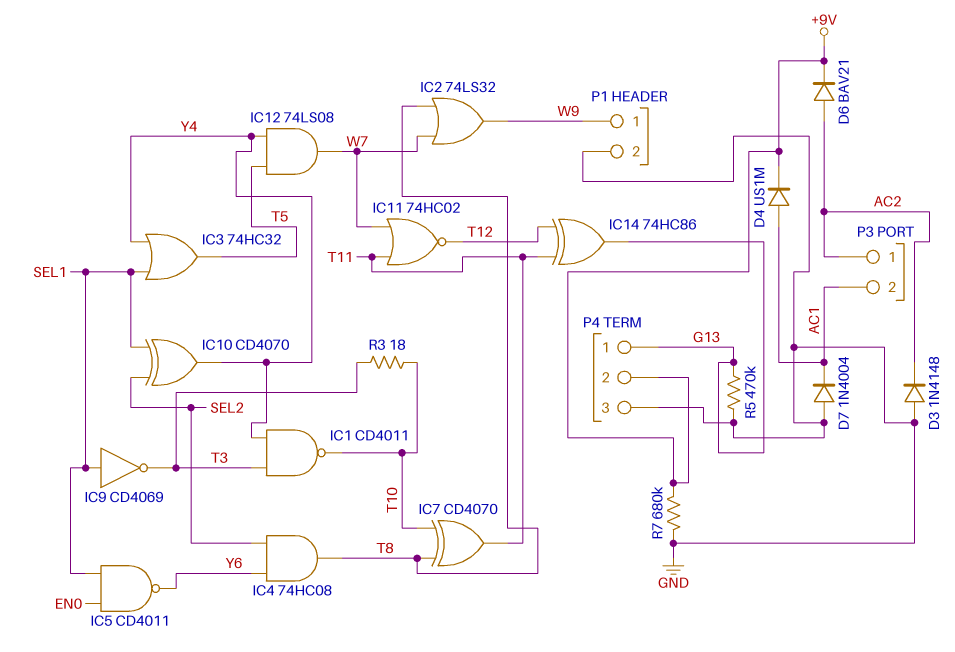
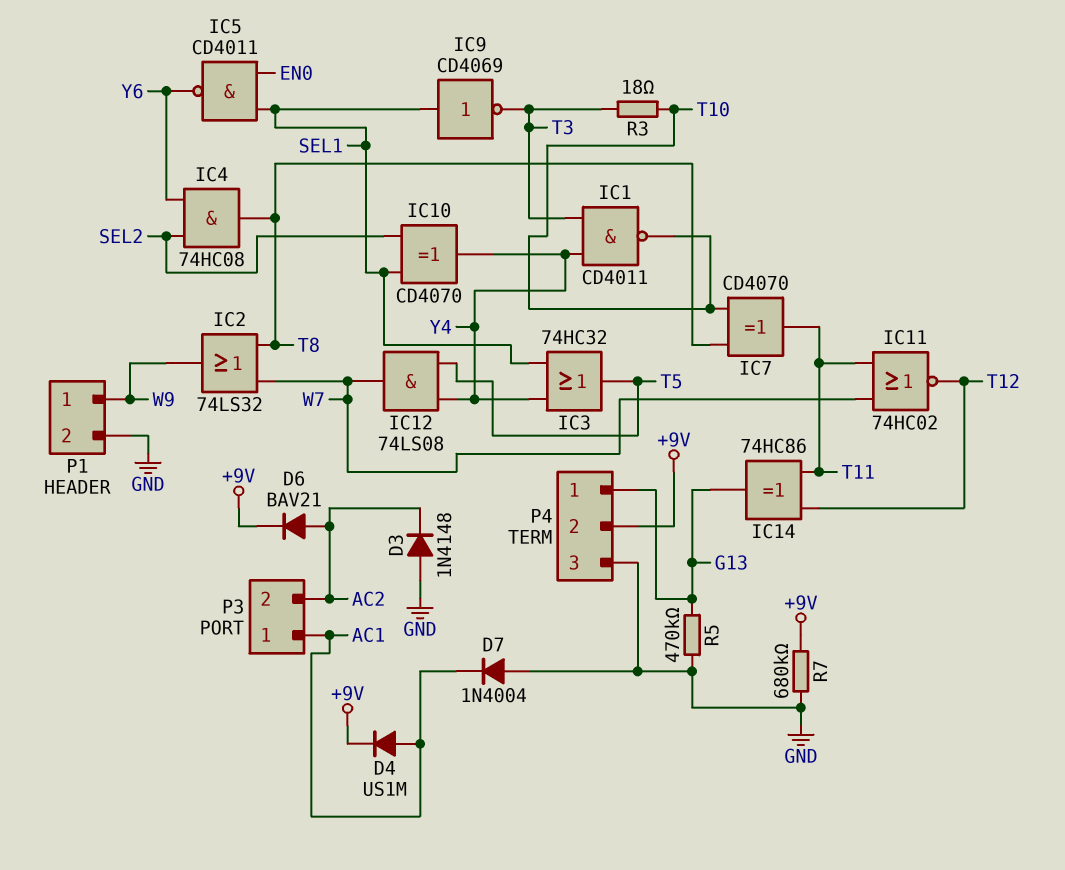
P3 pin 1: AC2 -> AC1
P3 pin 2: AC1 -> AC2

